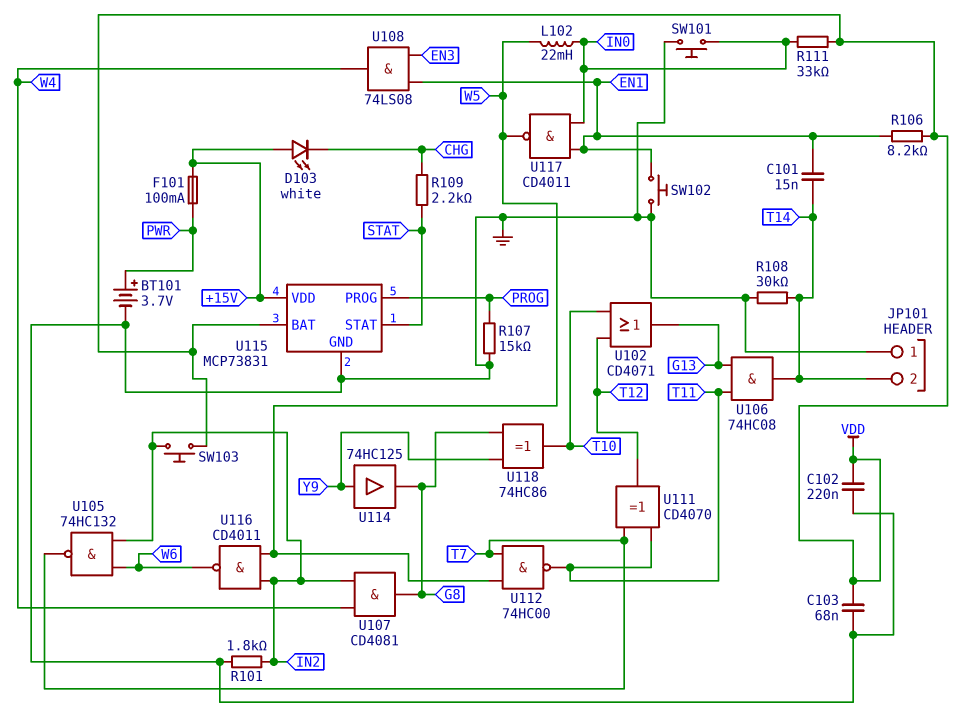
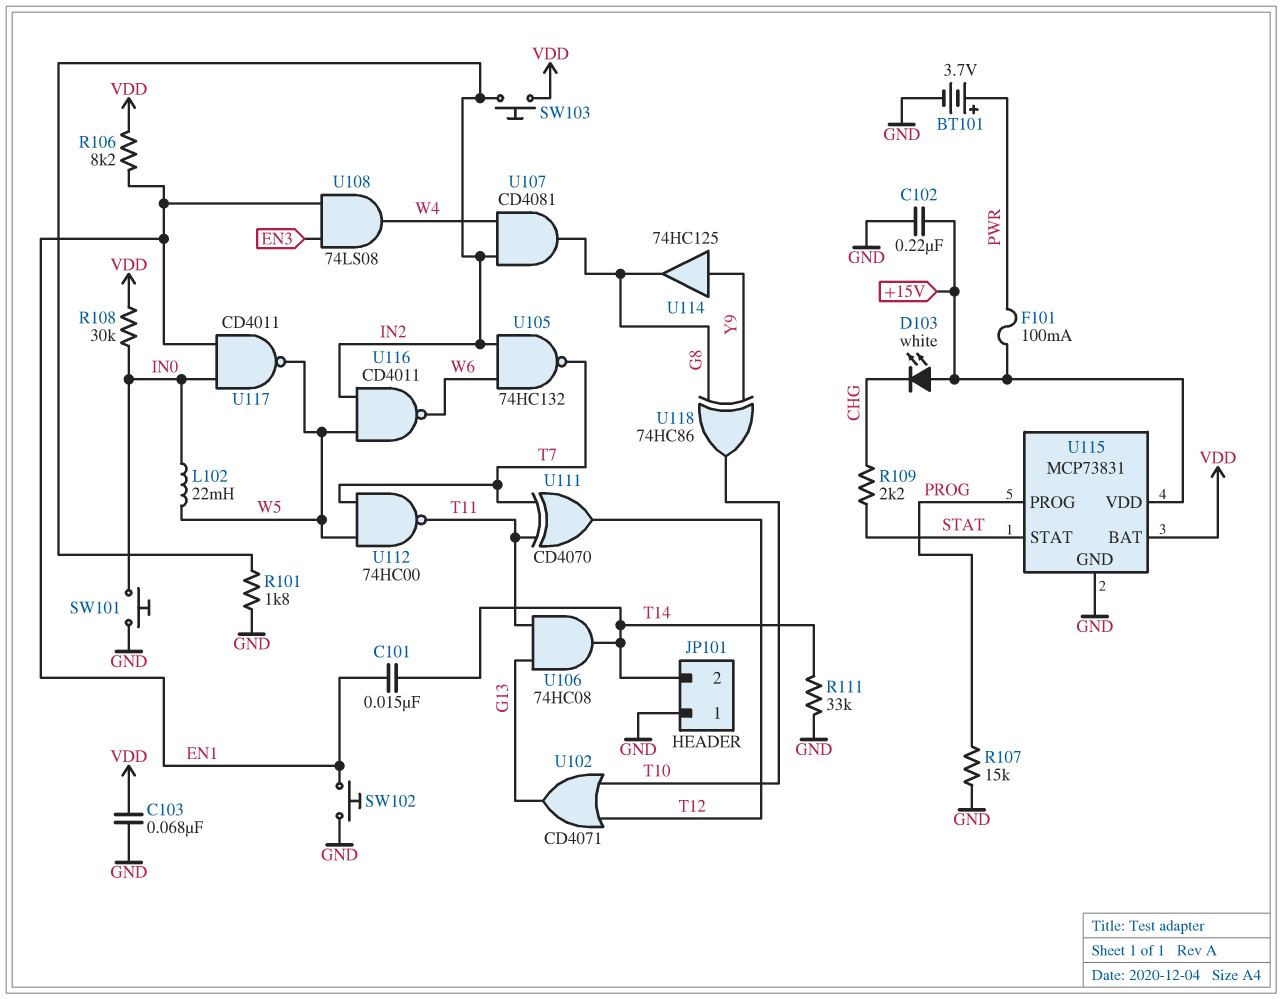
C102: 220nF (GND, VDD) -> 220nF (+15V, GND)
R108: 30k (GND, T14) -> 30k (IN0, VDD)
R111: 33k (IN0, VDD) -> 33k (GND, T14)

